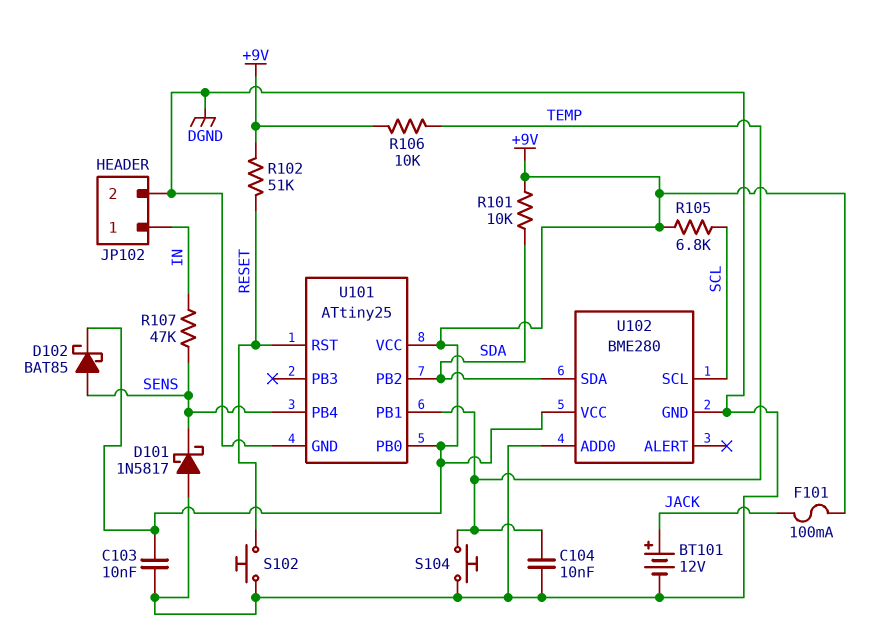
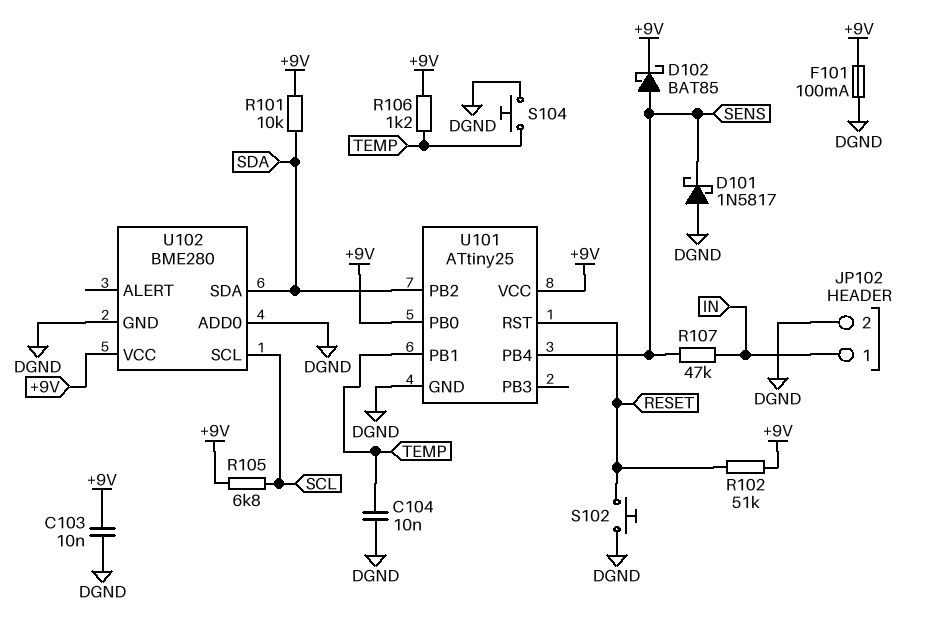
BT101: 12V (plus JACK, minus DGND) -> none
F101: 100mA (+9V, JACK) -> 100mA (+9V, DGND)
R106: 10k (+9V, TEMP) -> 1.2k (+9V, TEMP)

